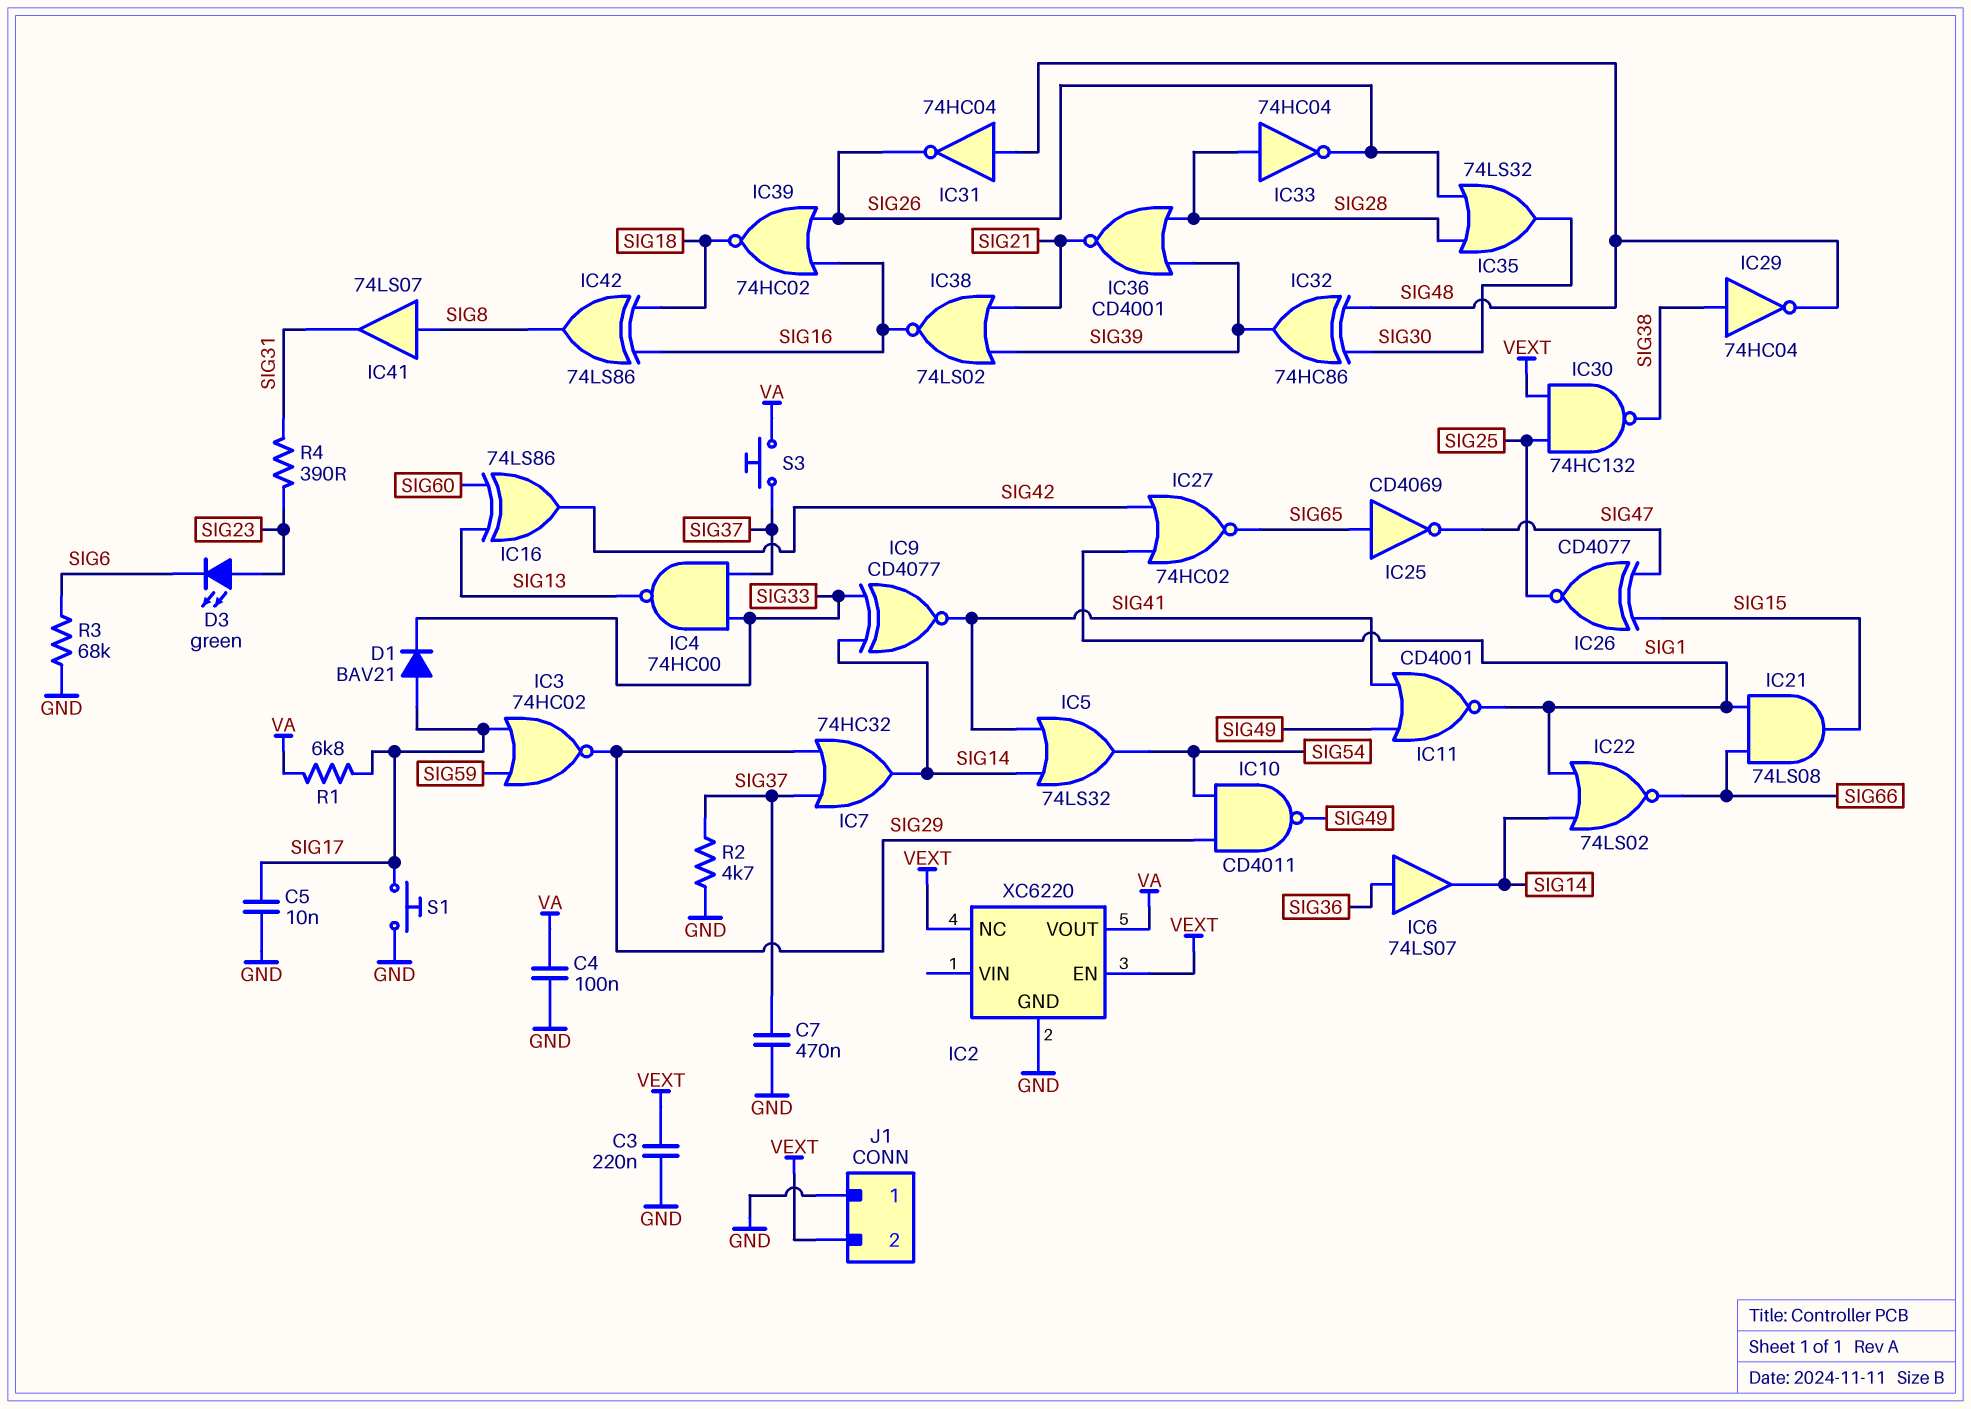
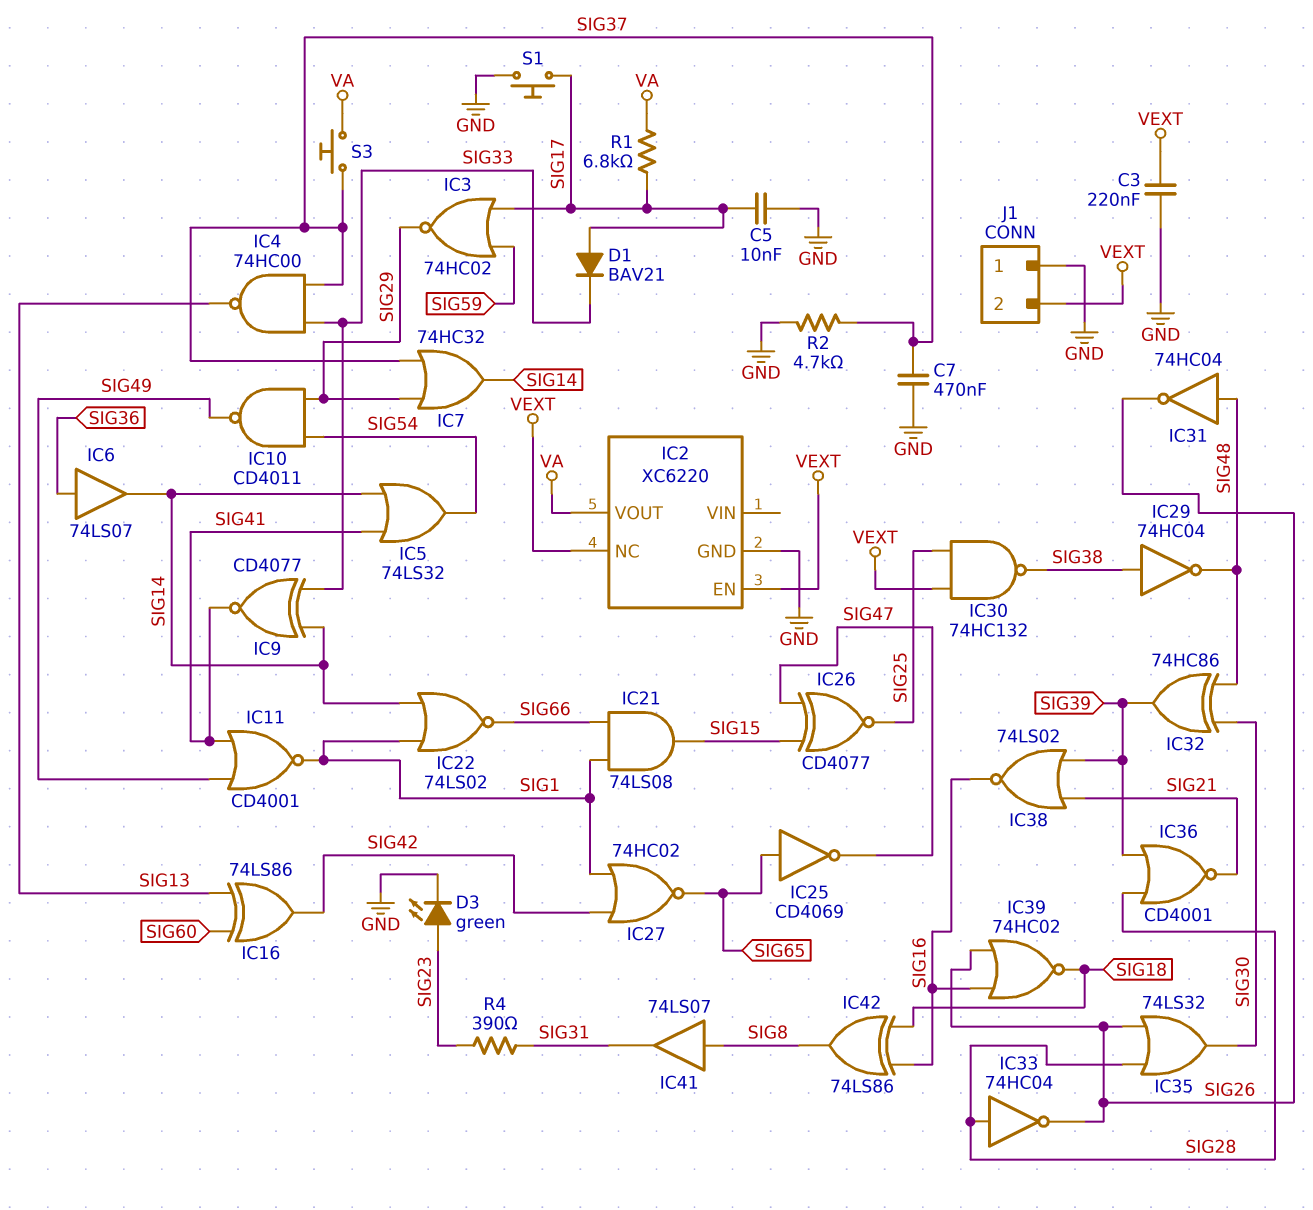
C4: 100nF (GND, VA) -> none
D3: LED green (A SIG23, K SIG6) -> LED green (A SIG23, K GND)
R3: 68k (GND, SIG6) -> none

